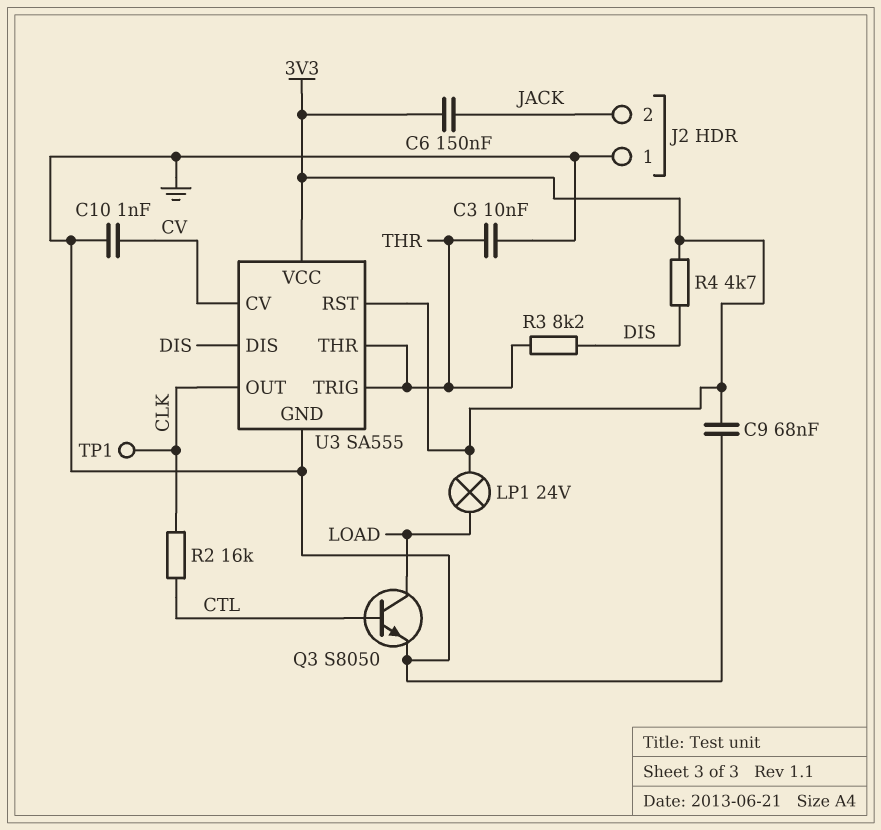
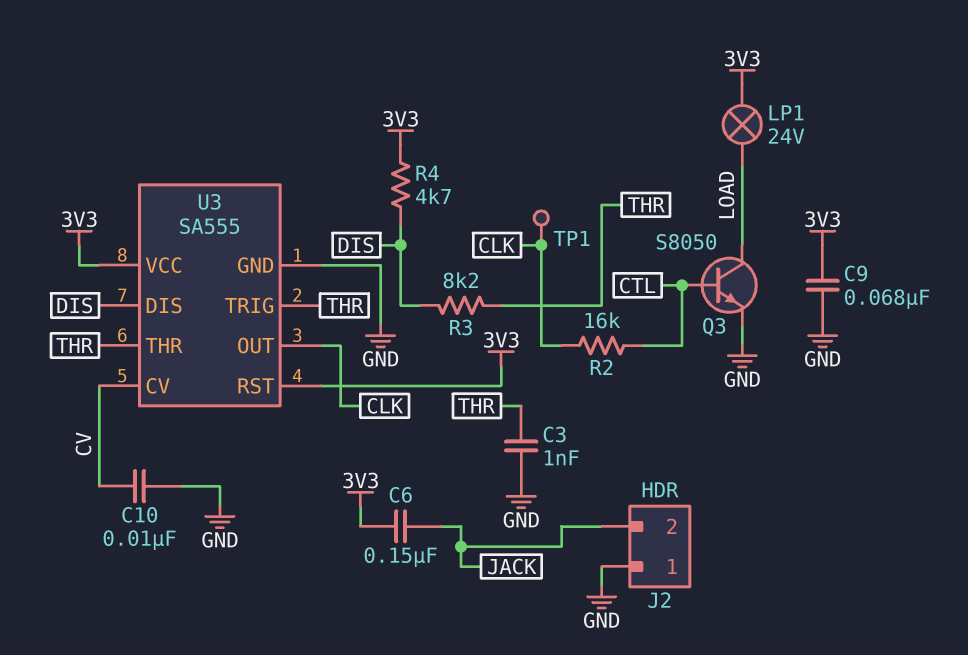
C3: 10nF (GND, THR) -> 1nF (GND, THR)
C10: 1nF (CV, GND) -> 10nF (CV, GND)

